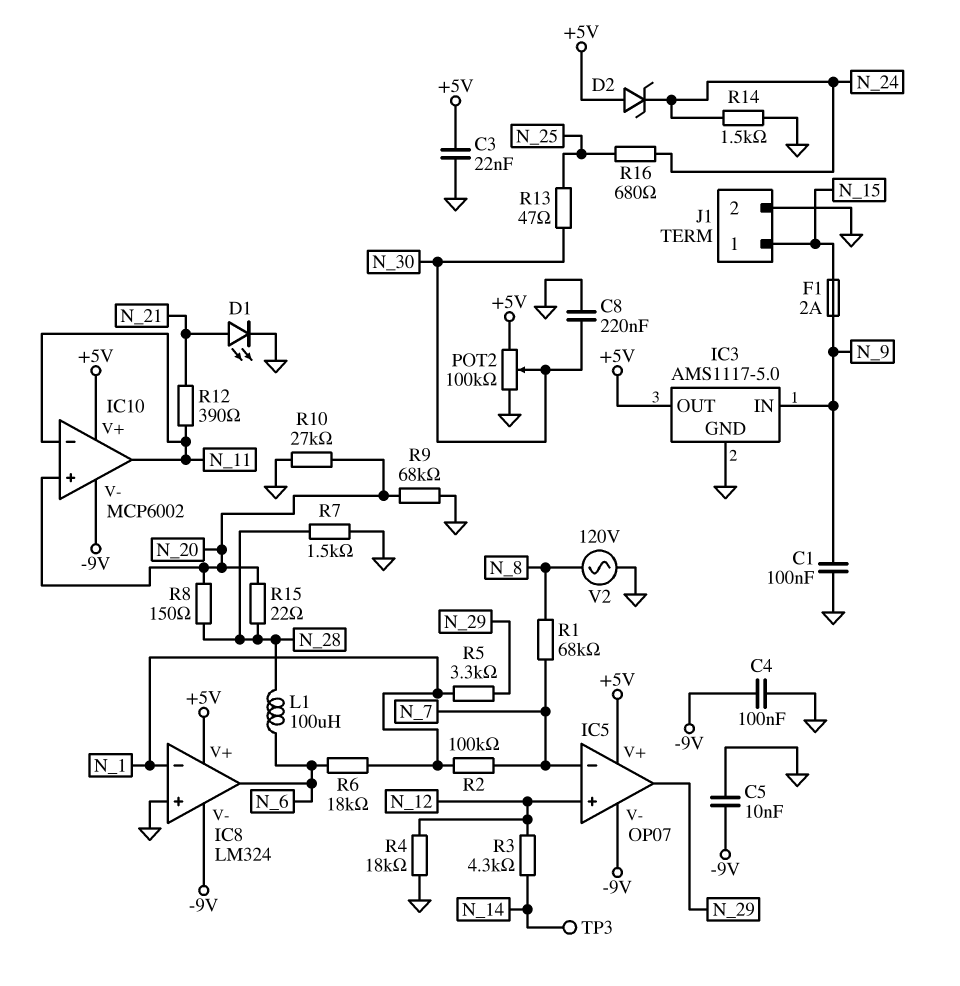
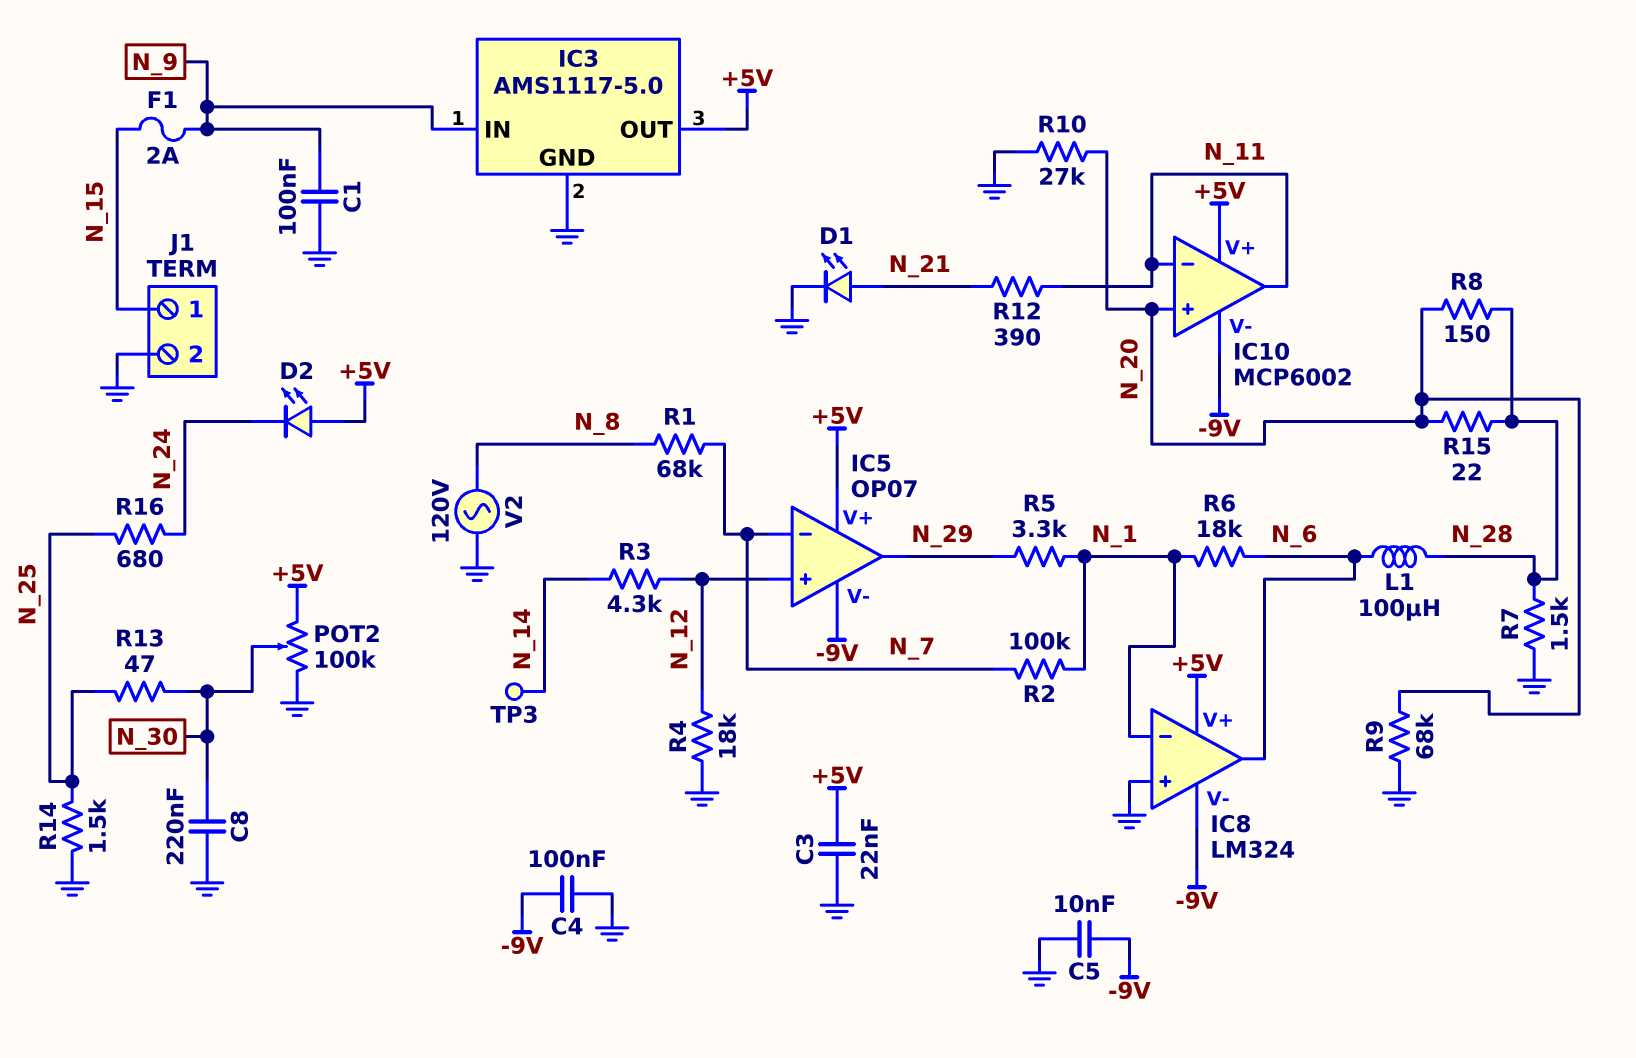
D2: zener (A +5V, K N_24) -> LED (A +5V, K N_24)
R14: 1.5k (GND, N_24) -> 1.5k (GND, N_25)

